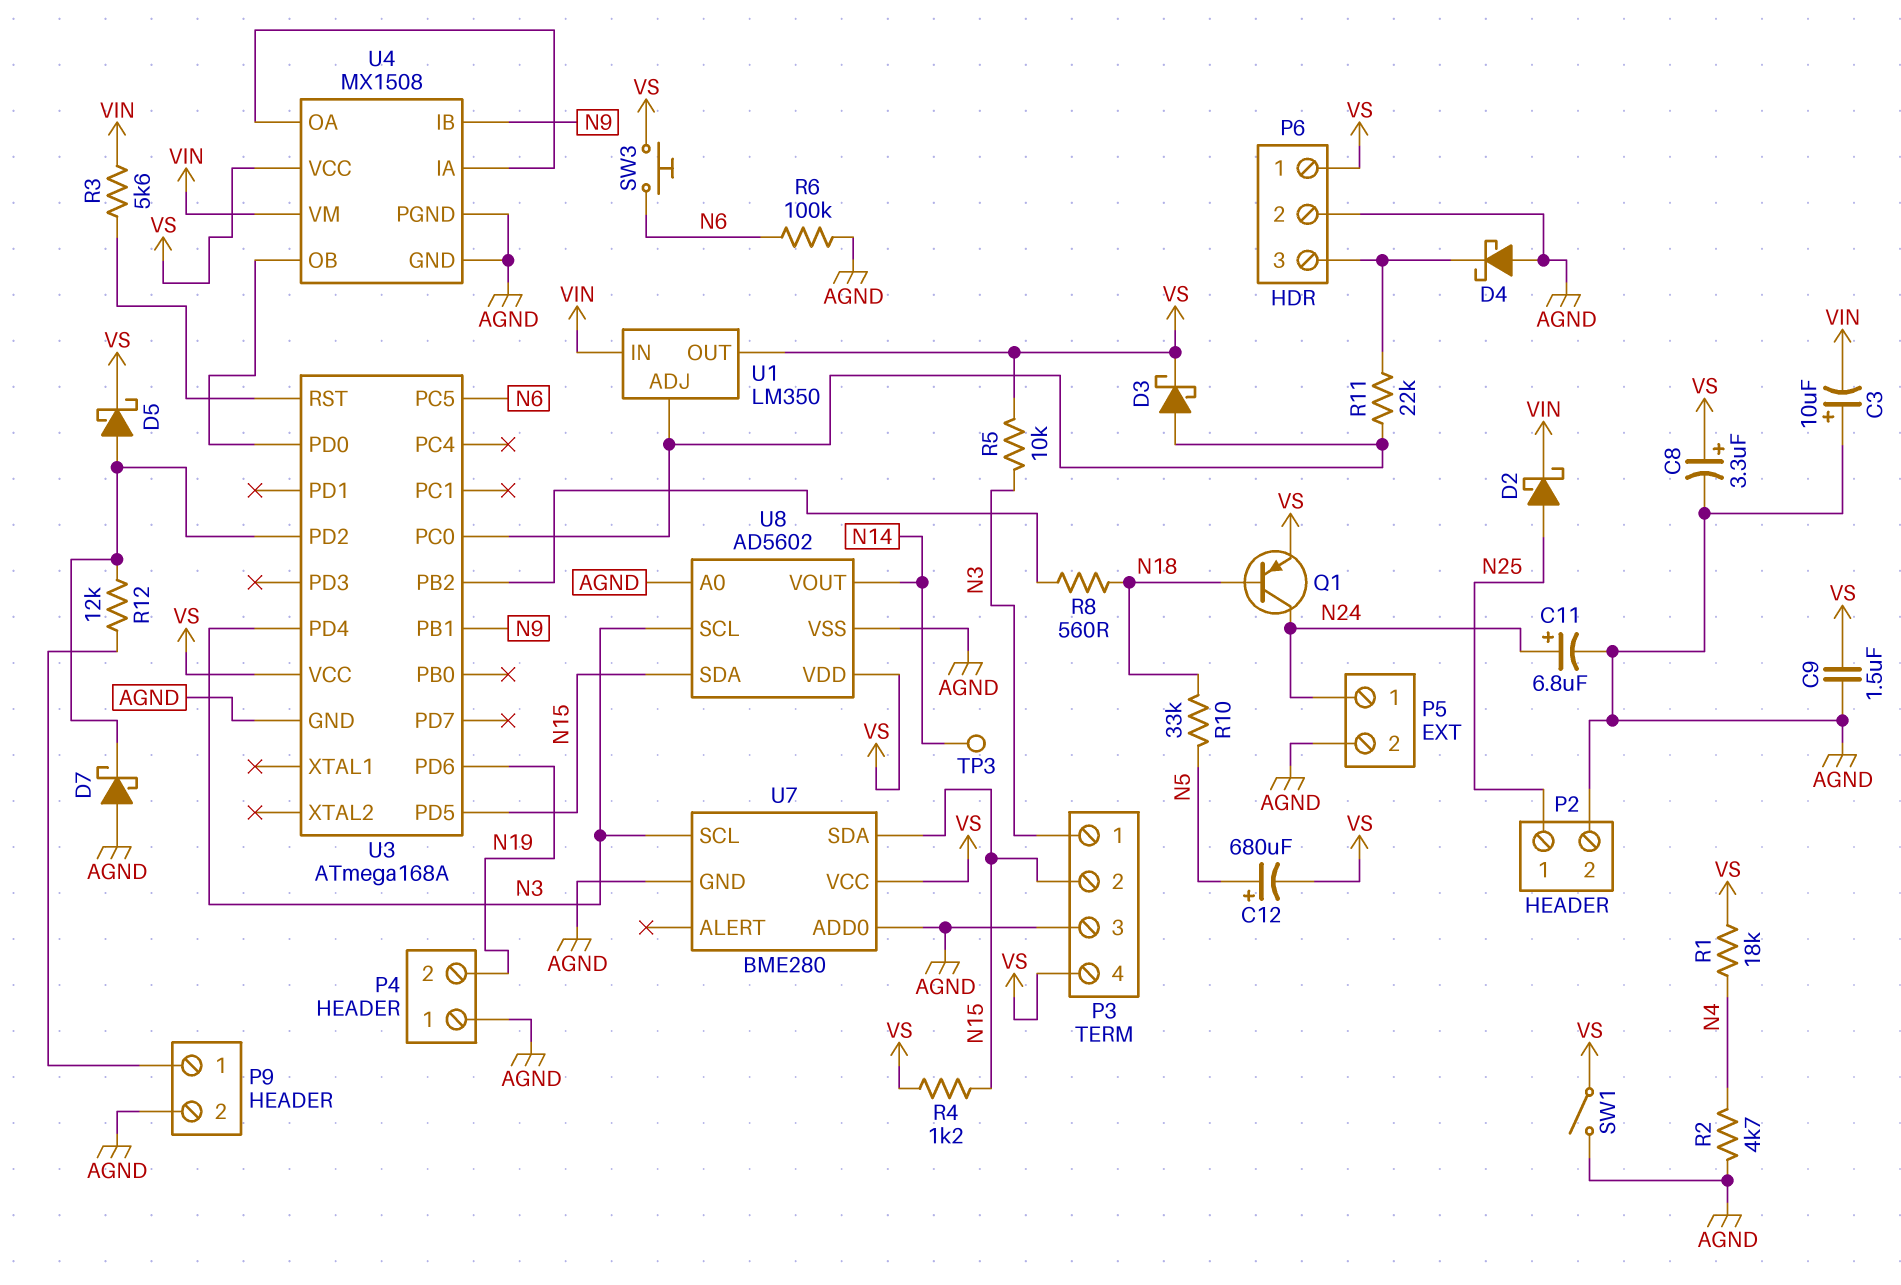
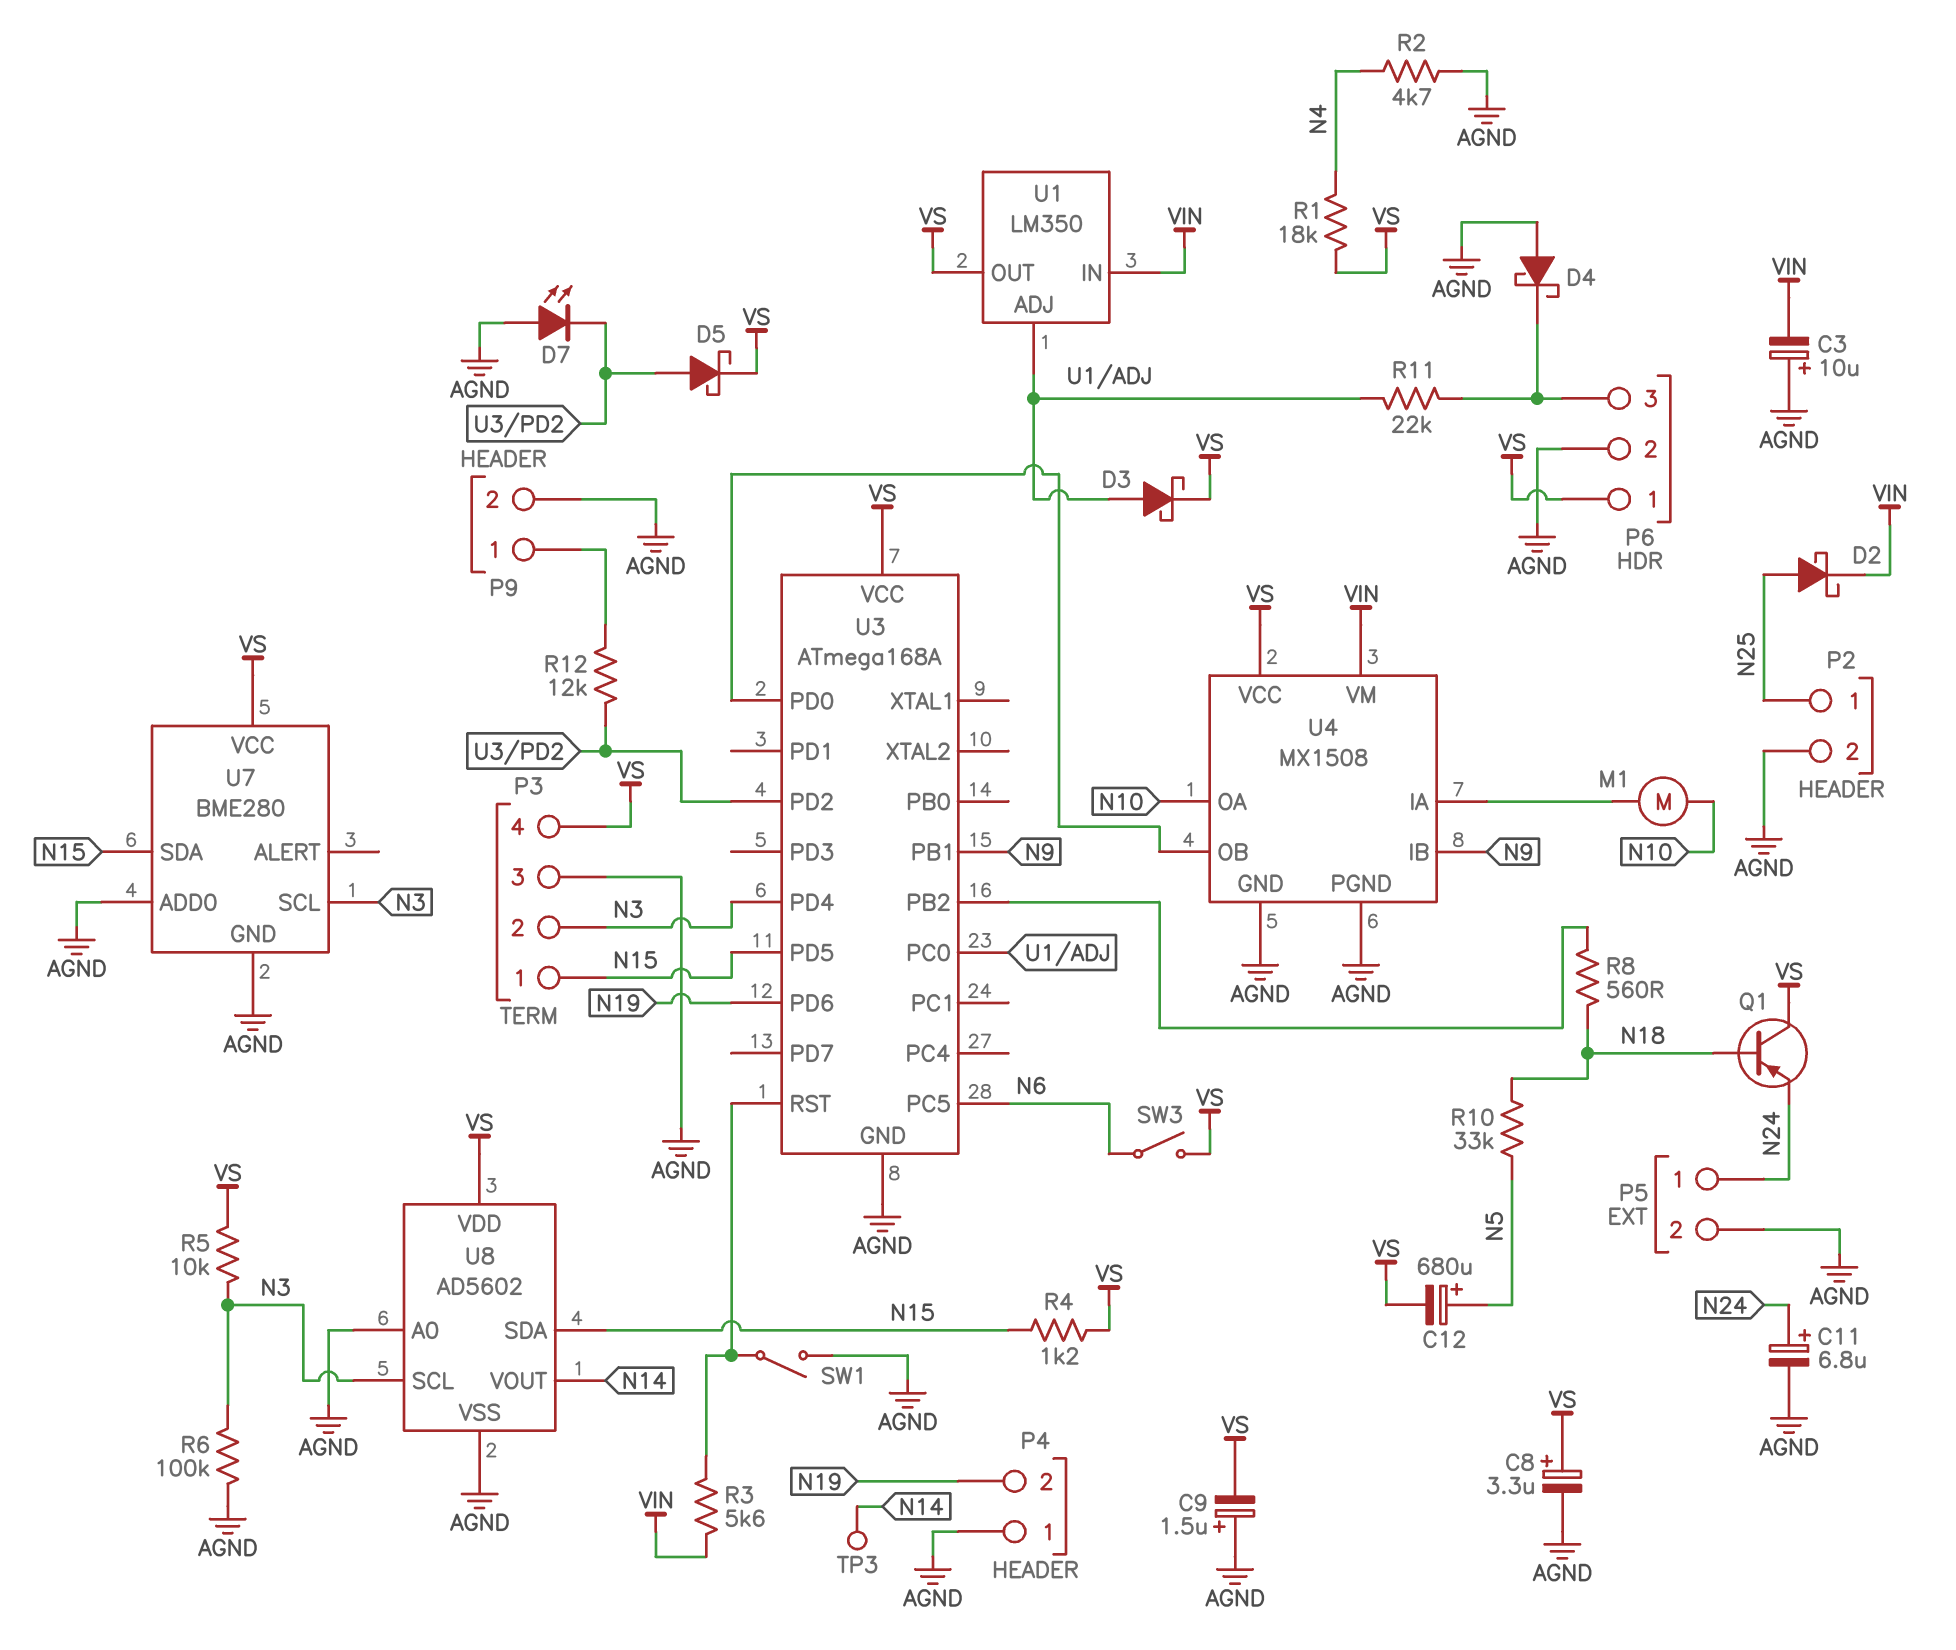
C9: 1.5uF (AGND, VS) -> 1.5uF (plus AGND, minus VS)
D7: schottky (A AGND, K U3/PD2) -> LED (A AGND, K U3/PD2)
M1: none -> motor (N10, U4/IA)
P3 pin 1: N3 -> N15
P3 pin 2: N15 -> N3
Q1: PNP (B N18, C N24, E VS) -> PNP (B N18, C VS, E N24)
R6: 100k (AGND, N6) -> 100k (AGND, N3)
SW1: switch (AGND, VS) -> switch (AGND, U3/RST)
SW3: button (N6, VS) -> switch (N6, VS)
U4 pin OA: U4/IA -> N10

